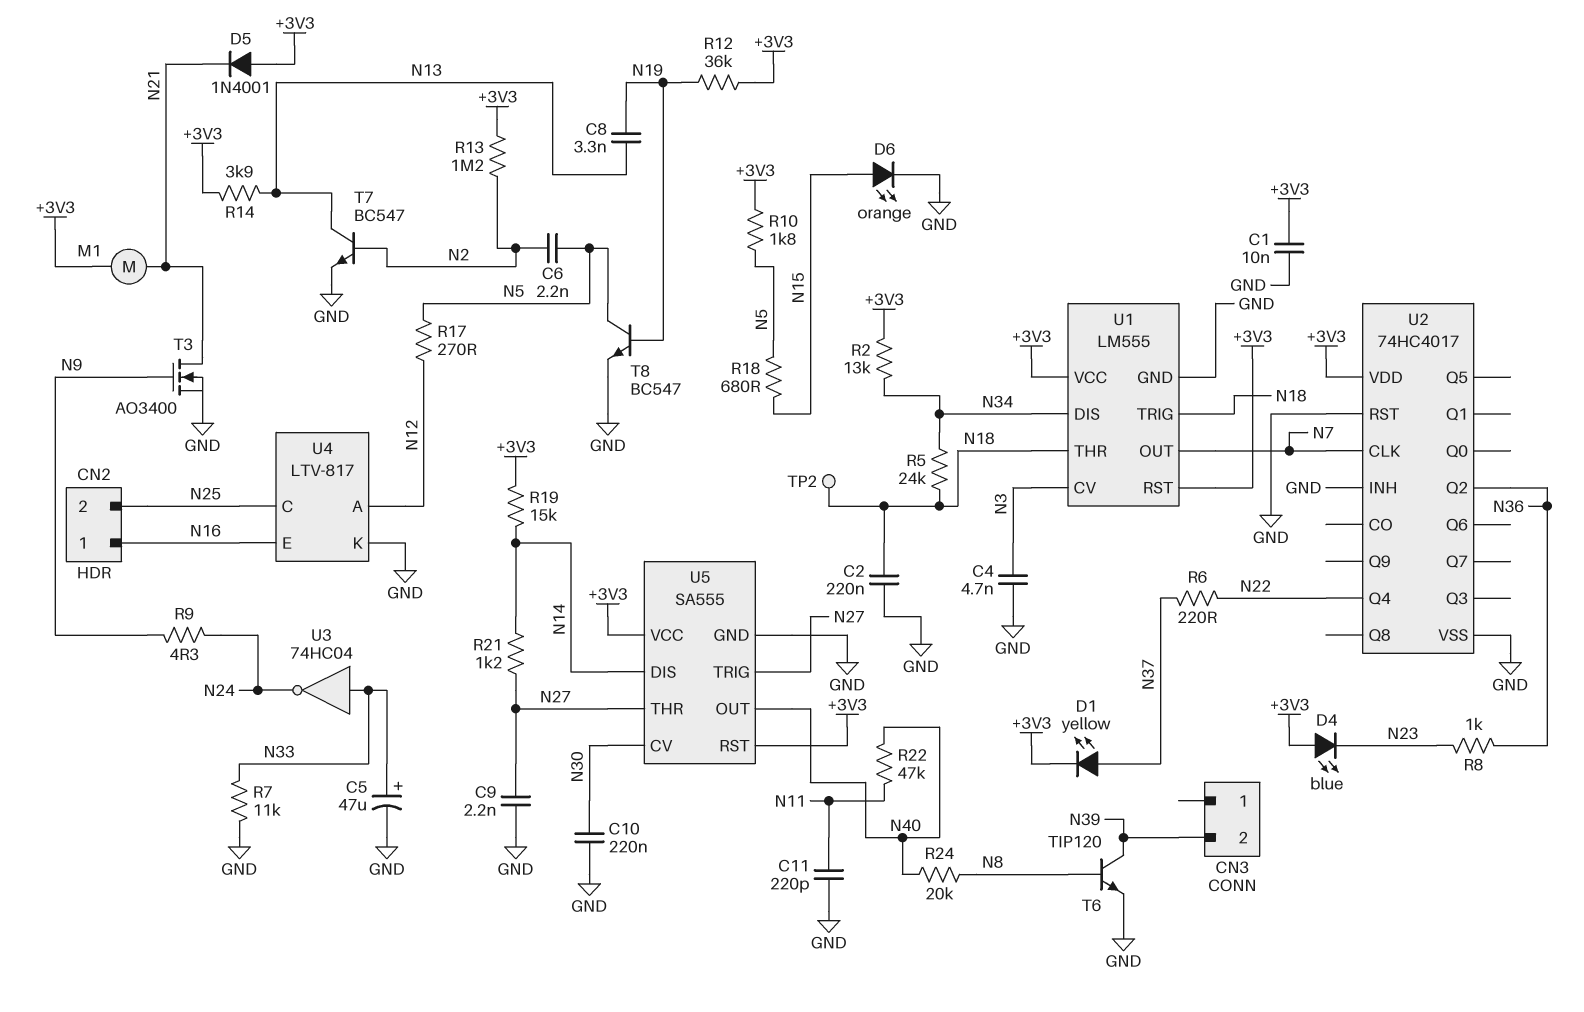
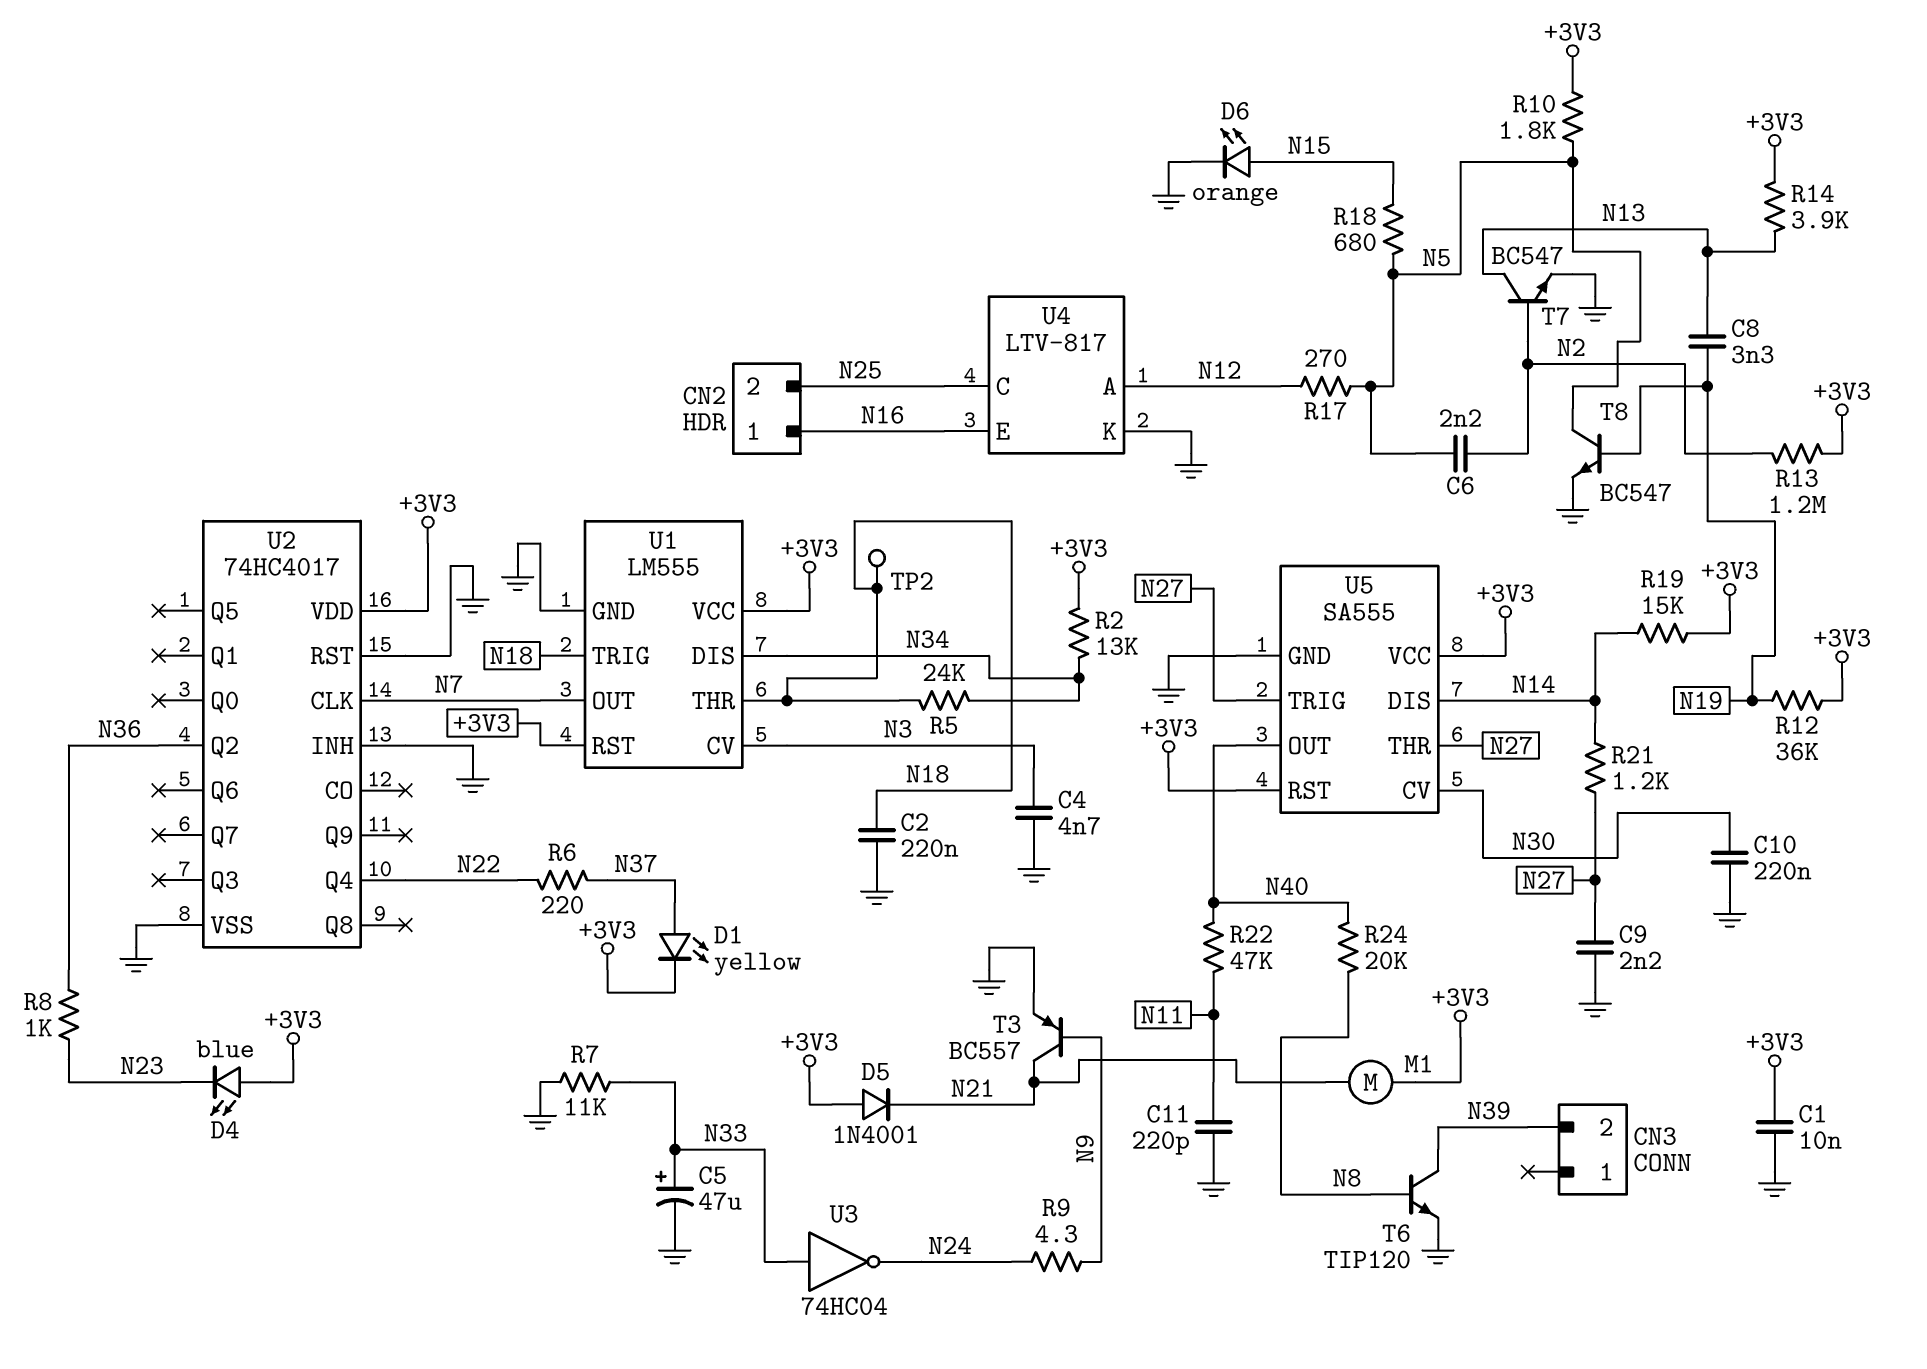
T3: NMOS AO3400 (G N9, D N21, S GND) -> PNP BC557 (B N9, C N21, E GND)

